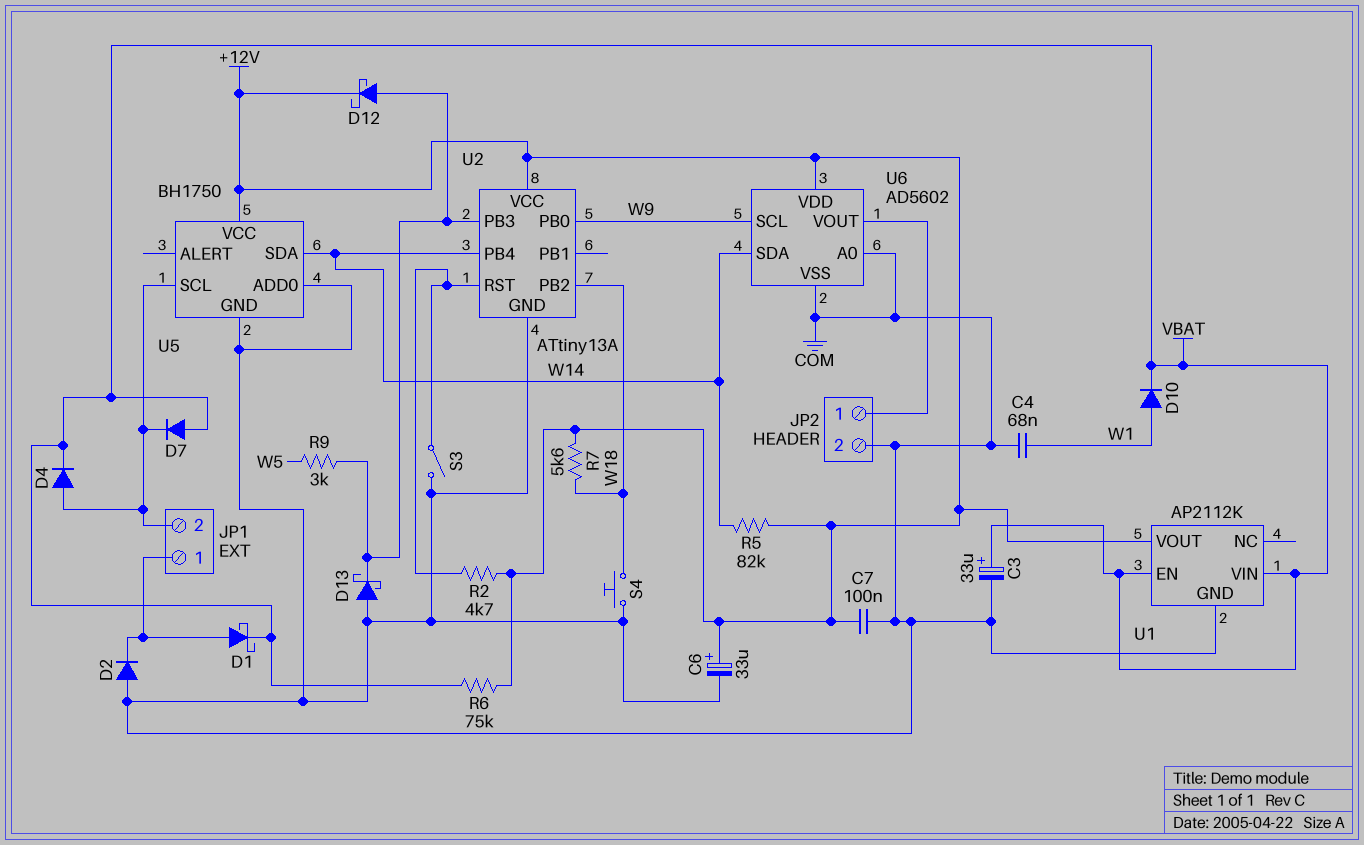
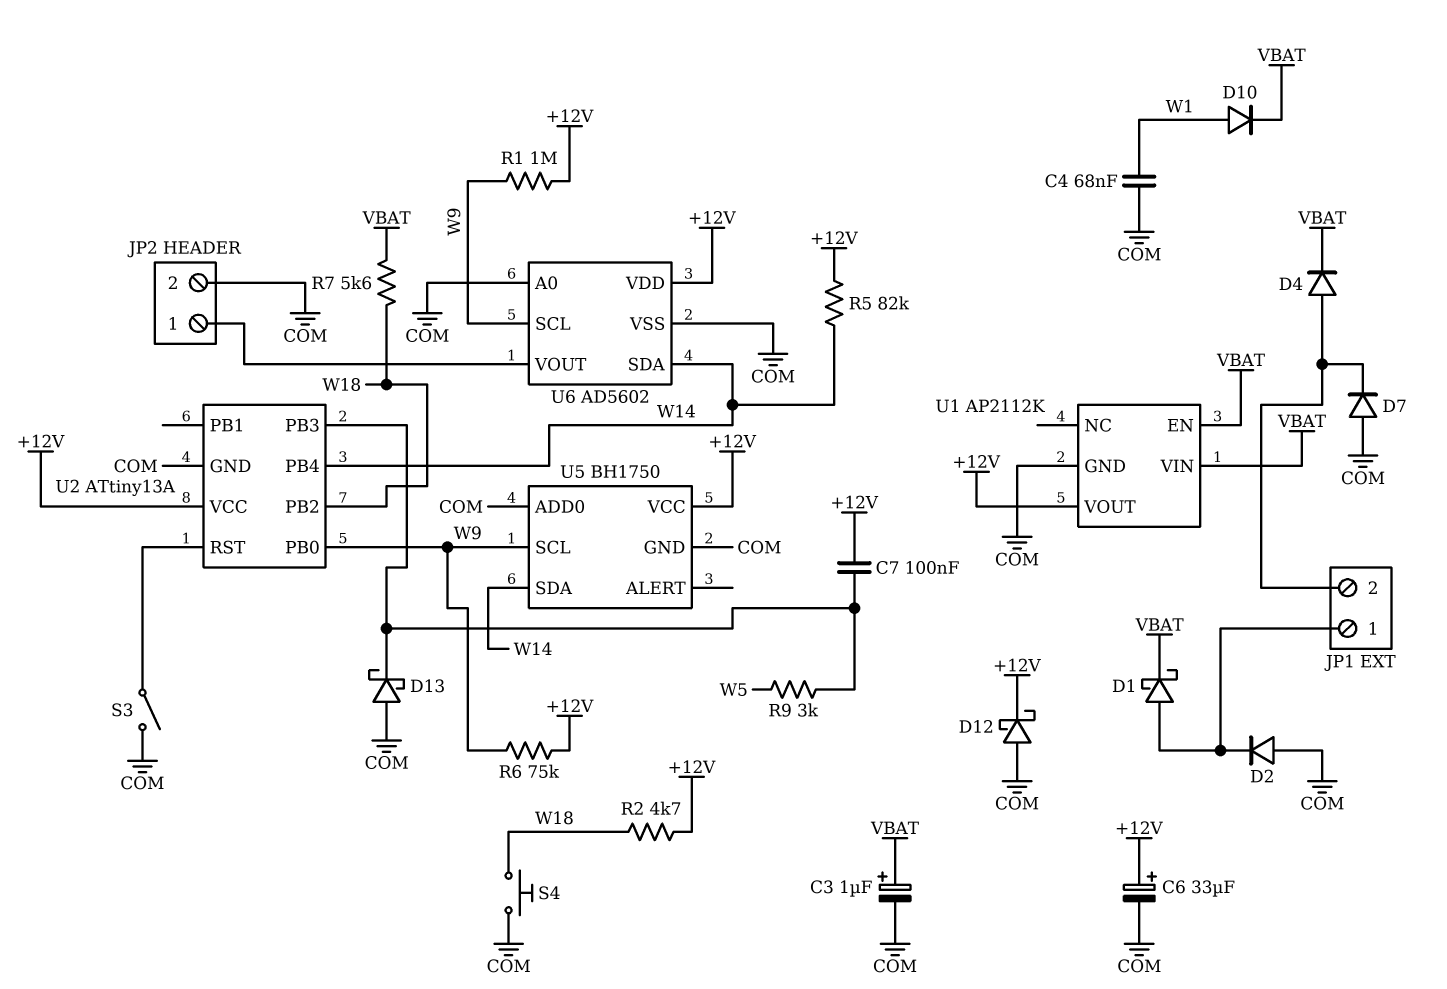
C3: 33uF (plus VBAT, minus COM) -> 1uF (plus VBAT, minus COM)
C7: 100nF (+12V, COM) -> 100nF (+12V, U2/PB3)
D7: diode (A VBAT, K JP1/2) -> diode (A COM, K JP1/2)
D12: schottky (A U2/PB3, K +12V) -> schottky (A COM, K +12V)
R1: none -> 1M (+12V, W9)
R2: 4.7k (+12V, U2/RST) -> 4.7k (+12V, W18)
R6: 75k (+12V, VBAT) -> 75k (+12V, W9)
R7: 5.6k (+12V, W18) -> 5.6k (VBAT, W18)
U5 pin SCL: JP1/2 -> W9

